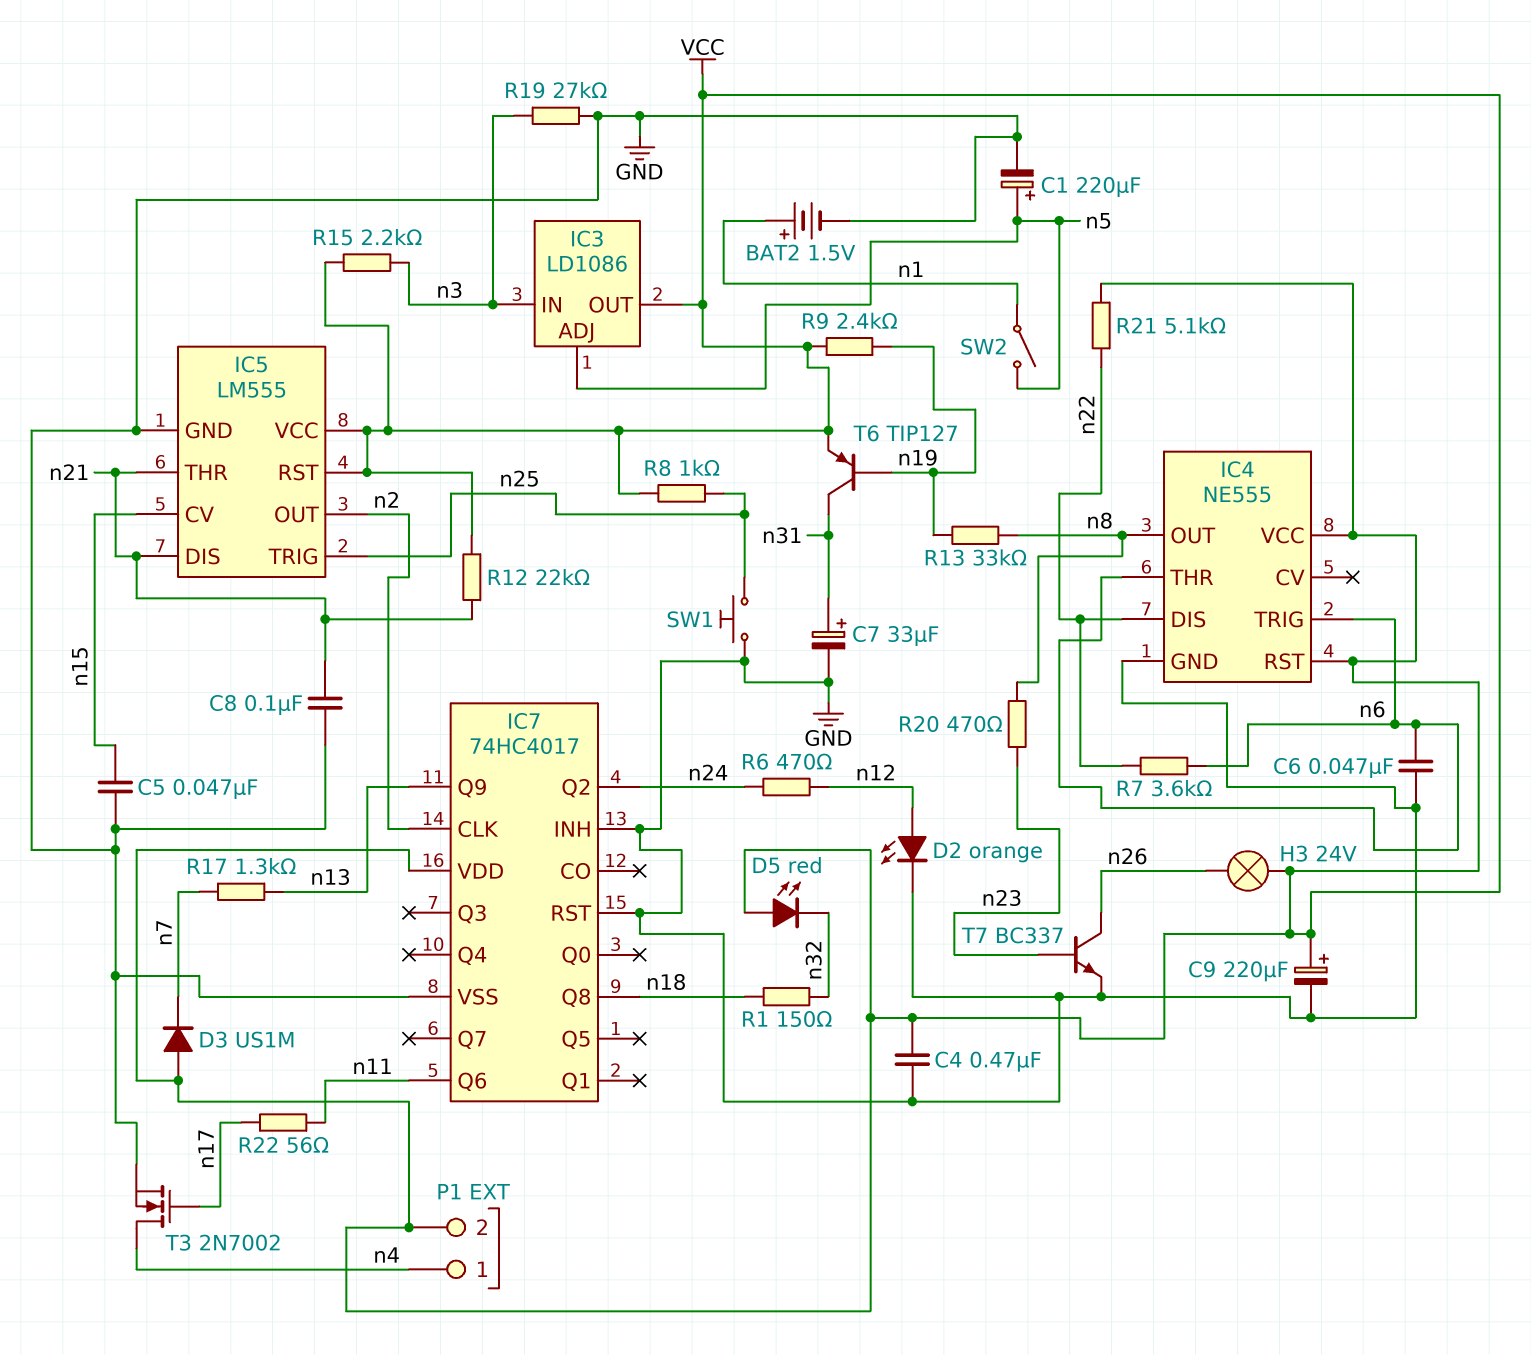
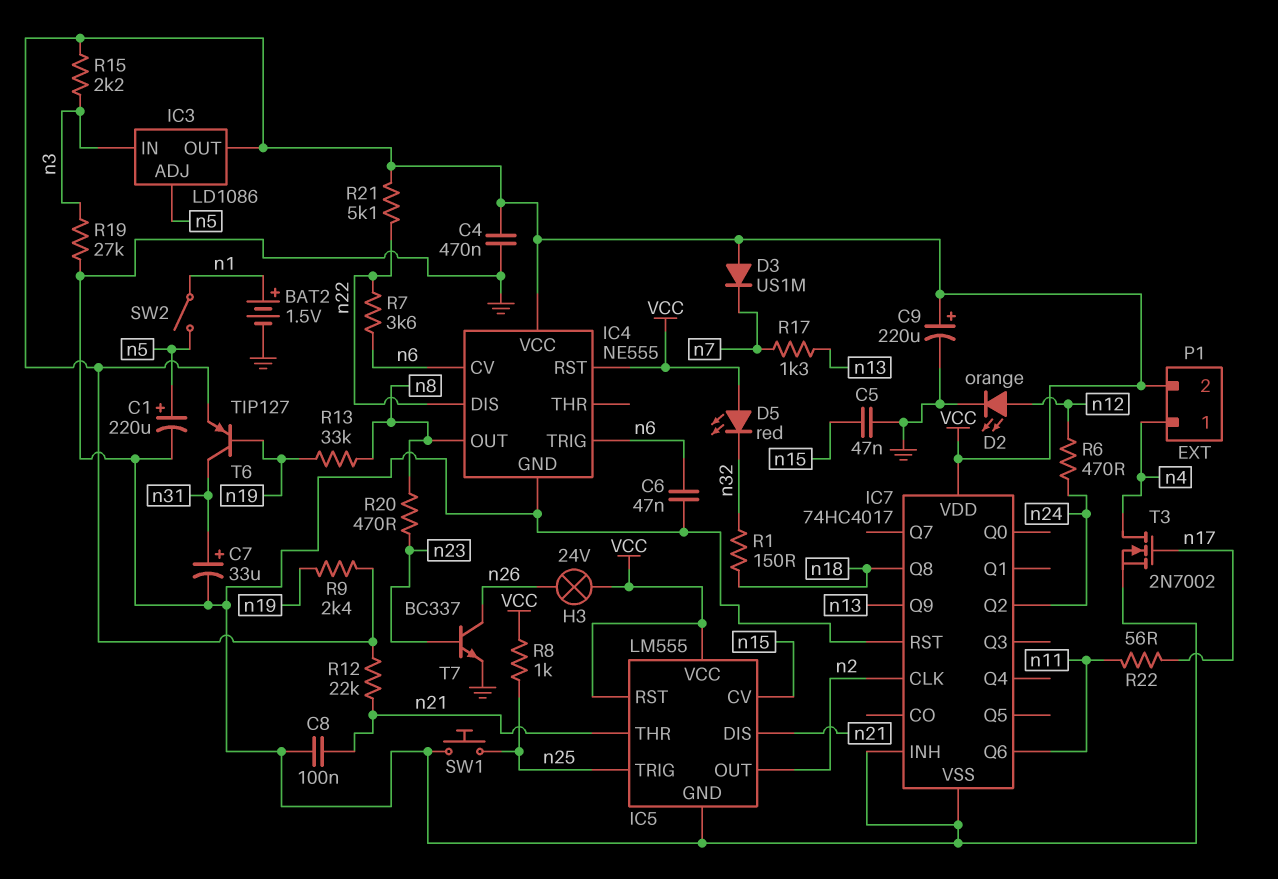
IC4 pin CV: none -> n6
IC4 pin THR: n6 -> none

